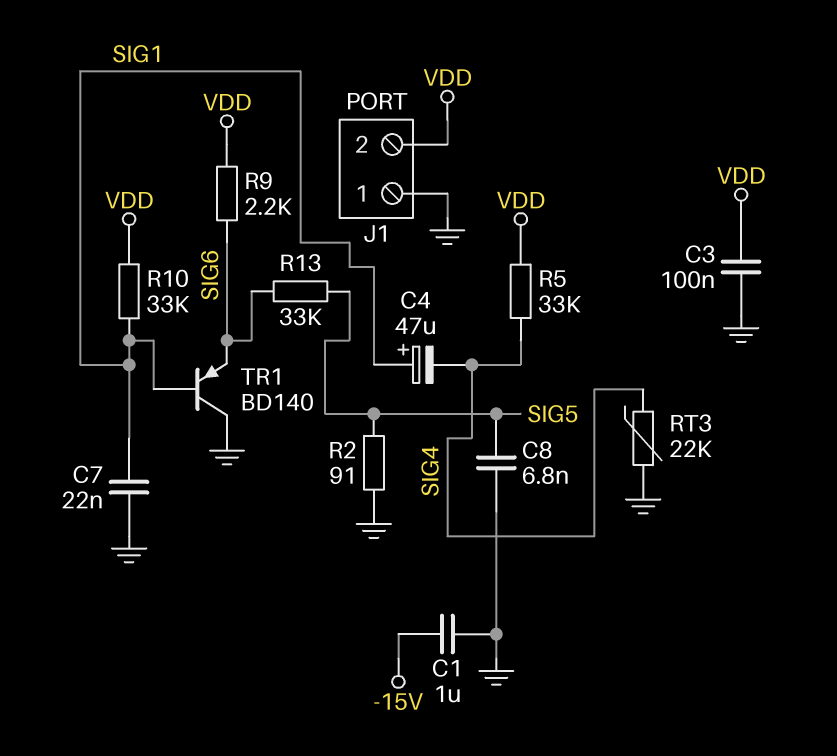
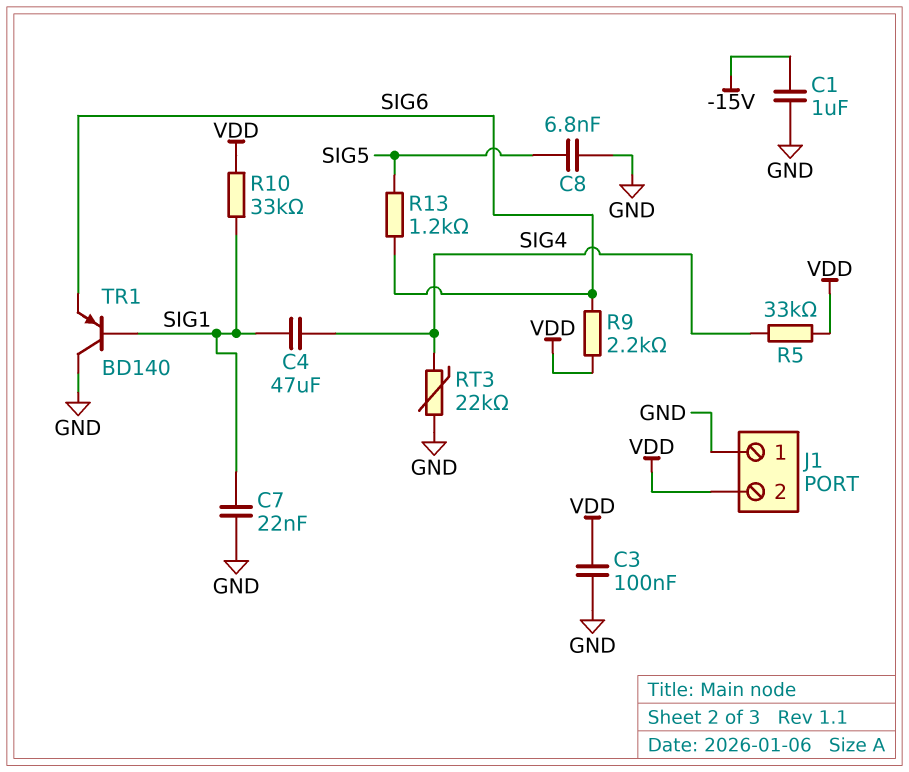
C4: 47uF (plus SIG1, minus SIG4) -> 47uF (SIG1, SIG4)
R2: 91 (GND, SIG5) -> none
R13: 33k (SIG5, SIG6) -> 1.2k (SIG5, SIG6)

